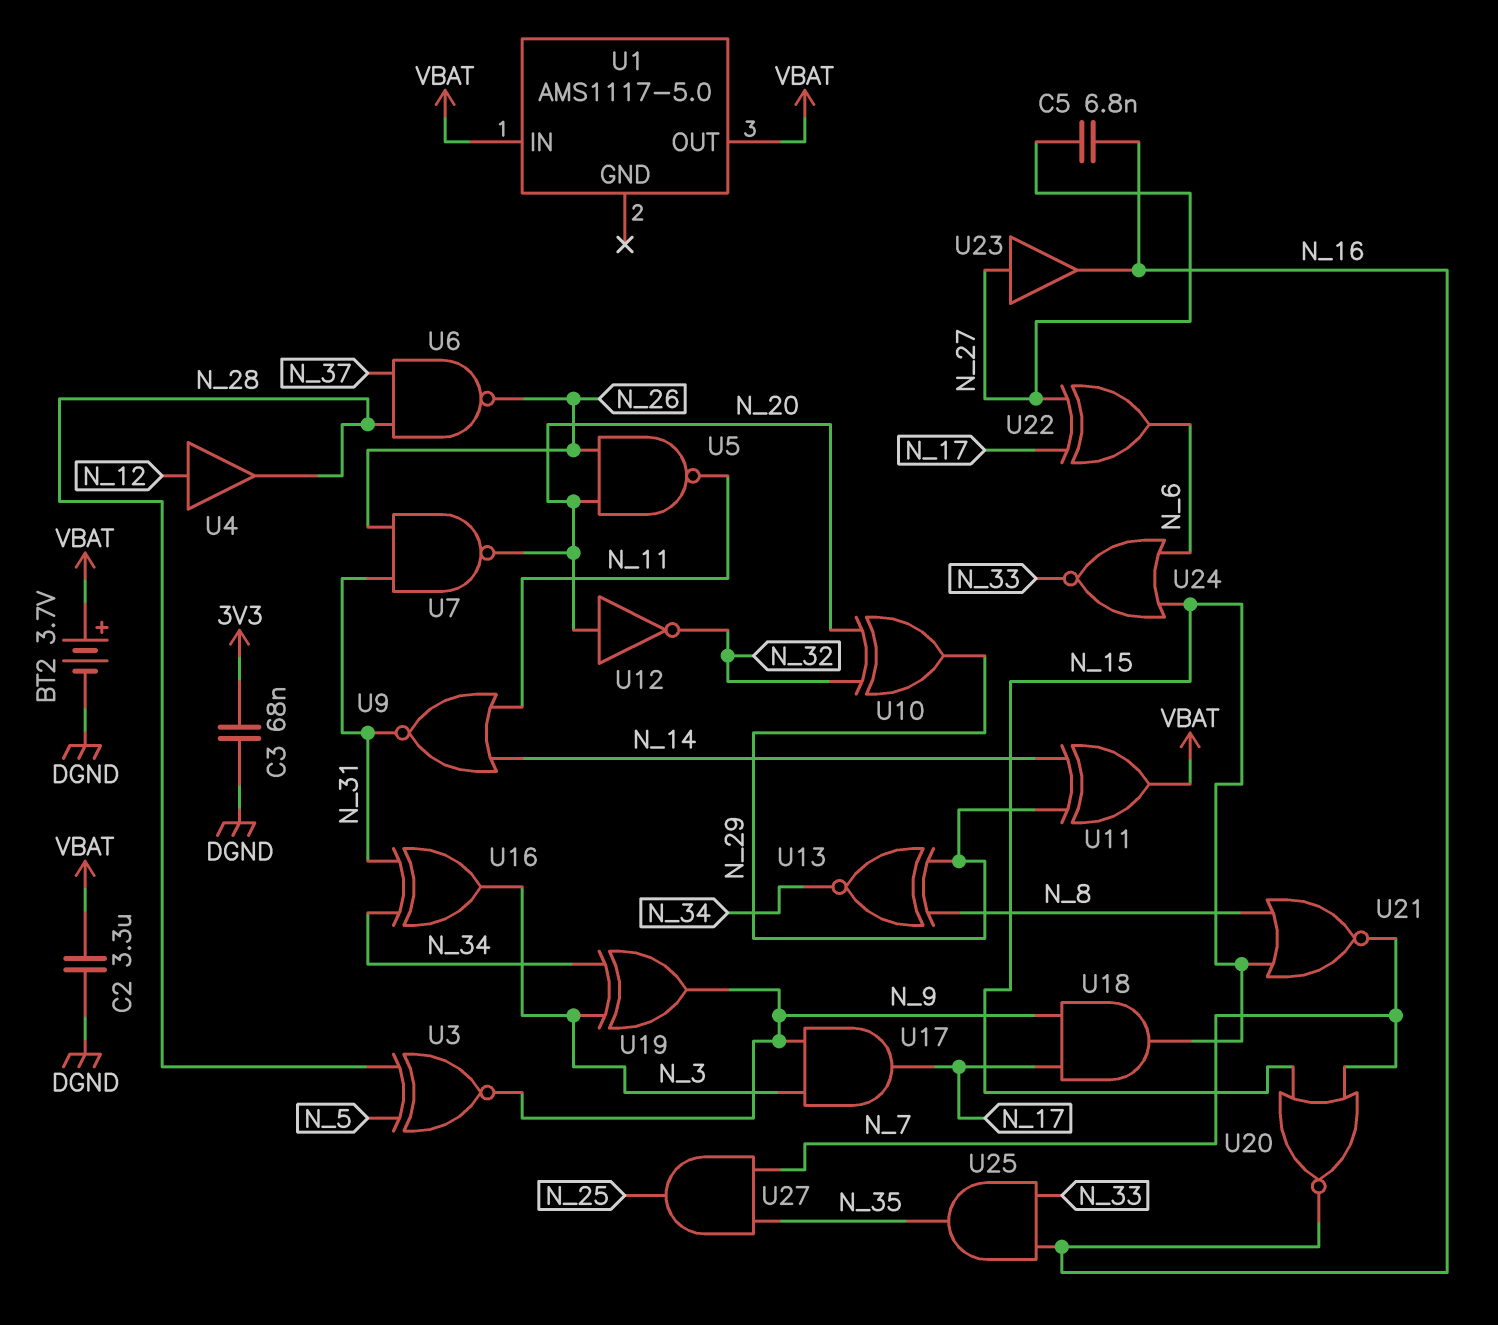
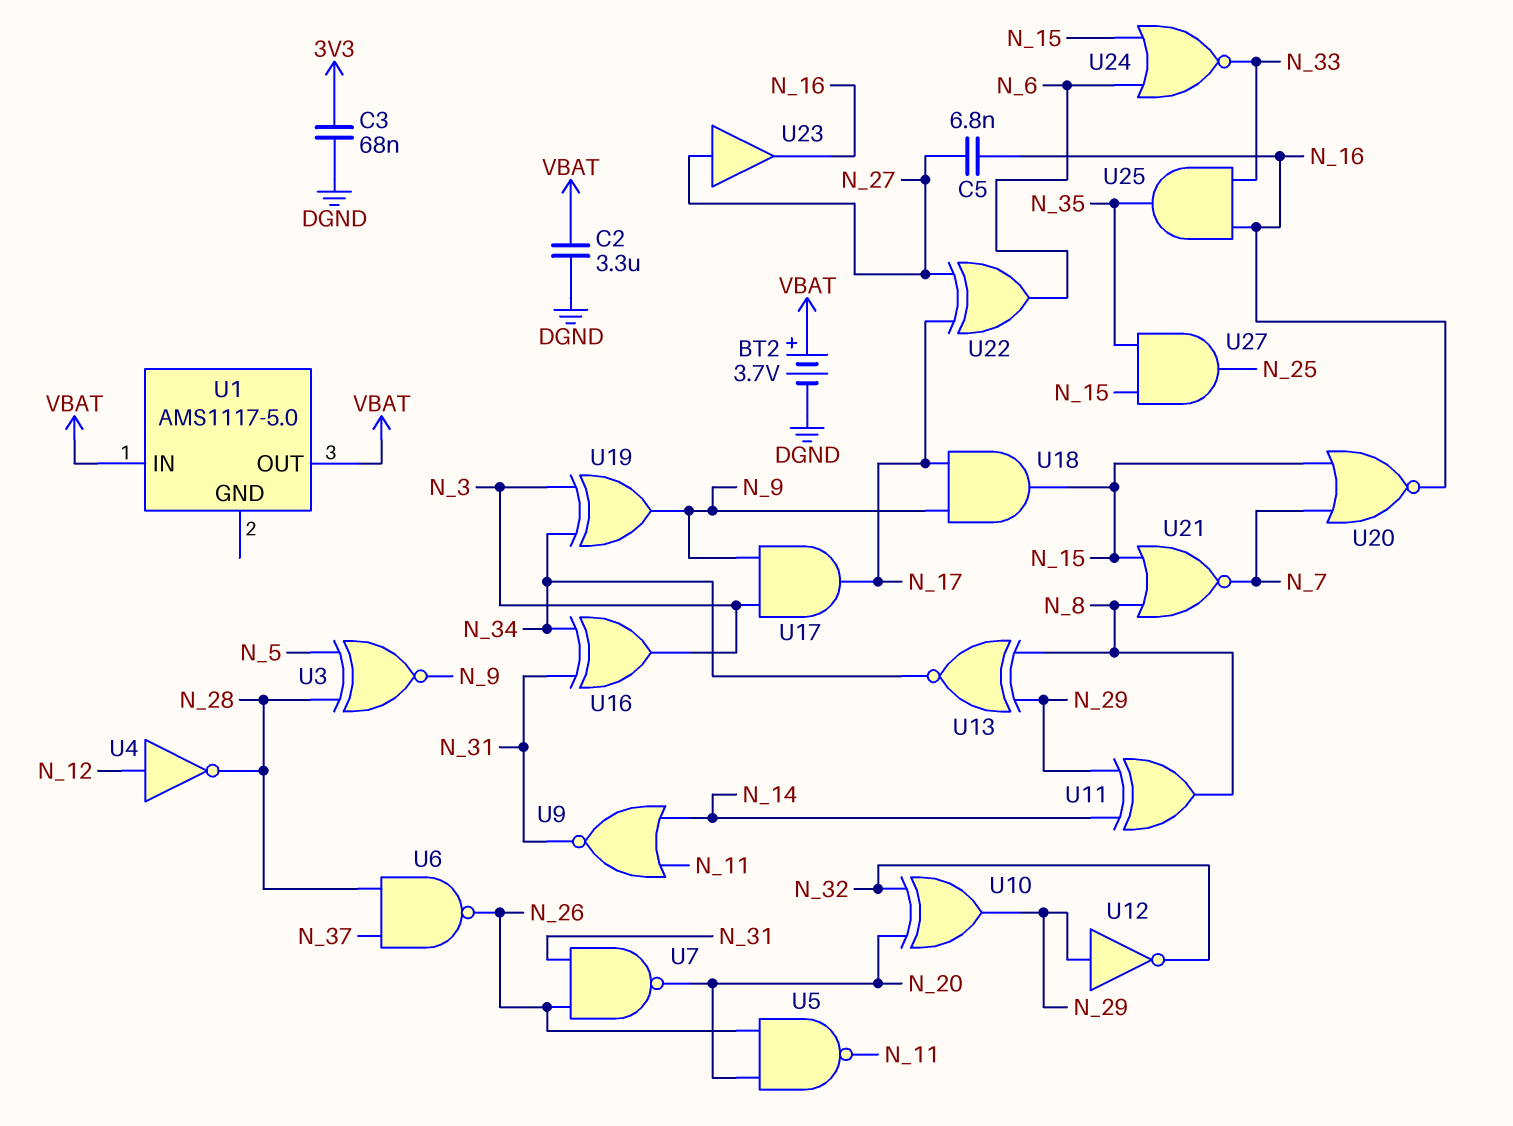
U4: buffer (in N_12, out N_28) -> NOT (in N_12, out N_28)
U11: XOR (in N_14, in N_29, out VBAT) -> XOR (in N_14, in N_29, out N_8)
U12: NOT (in N_20, out N_32) -> NOT (in N_29, out N_32)
U27: AND (in N_7, in N_35, out N_25) -> AND (in N_15, in N_35, out N_25)

